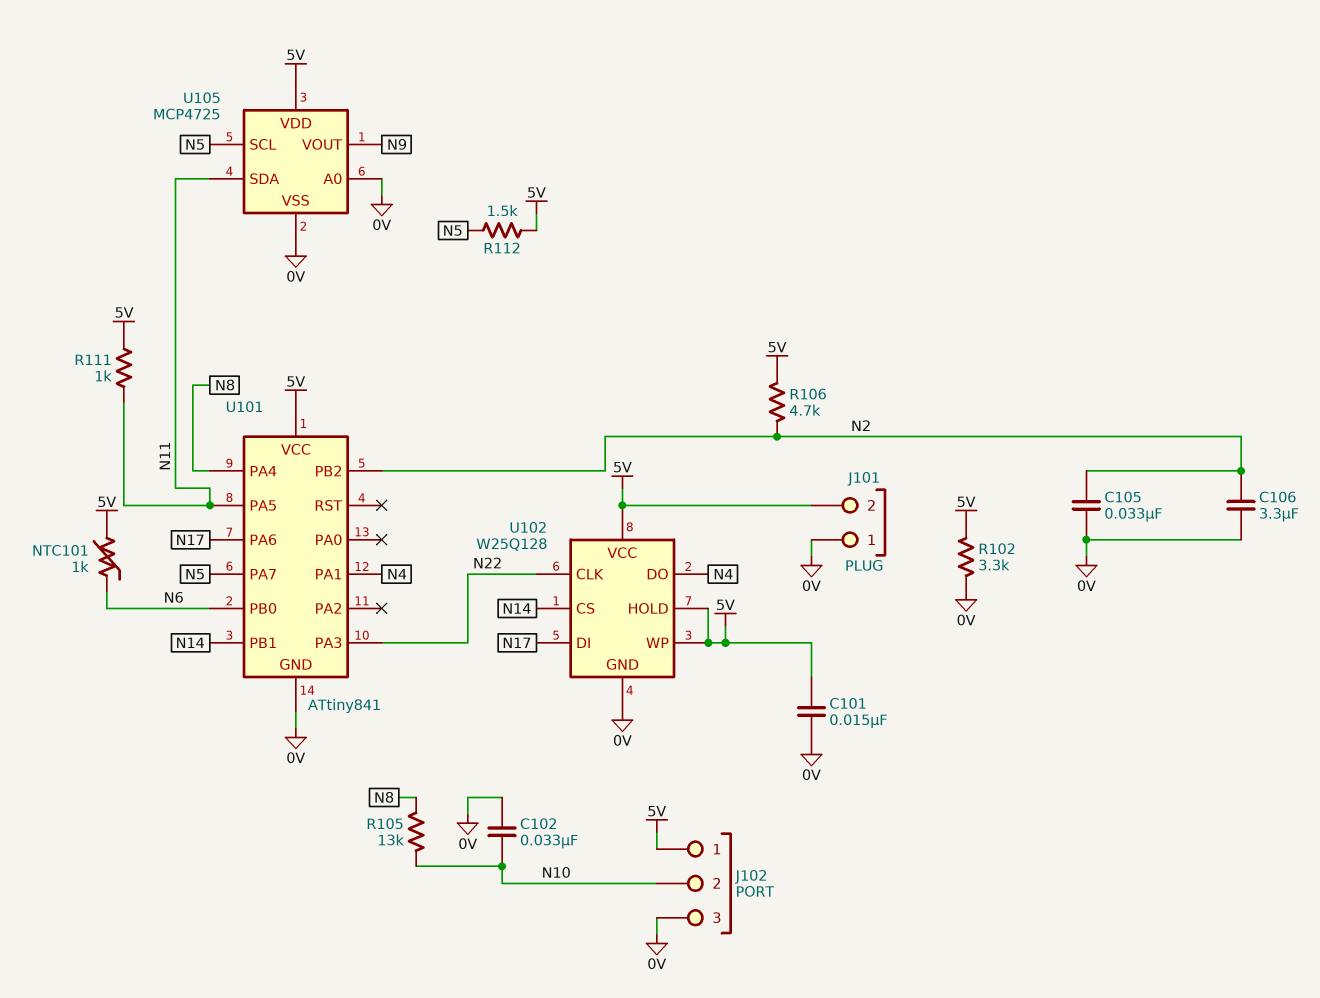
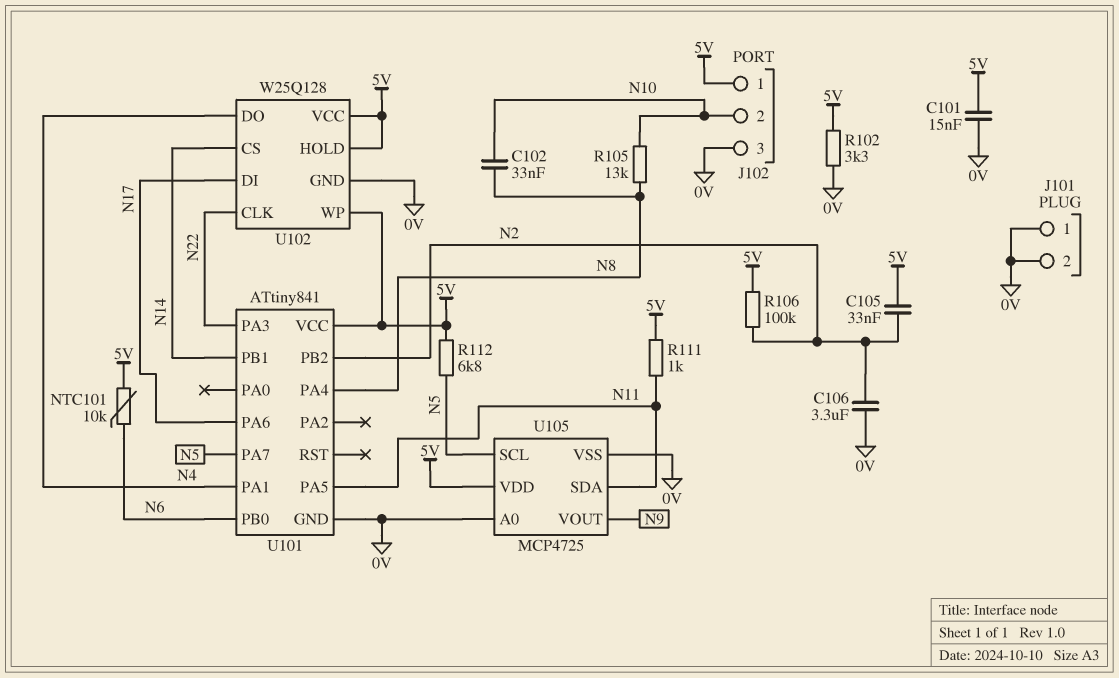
C102: 33nF (0V, N10) -> 33nF (N8, N10)
C105: 33nF (0V, N2) -> 33nF (5V, N2)
J101 pin 2: 5V -> 0V
NTC101: 1k (5V, N6) -> 10k (5V, N6)
R106: 4.7k (5V, N2) -> 100k (5V, N2)
R112: 1.5k (5V, N5) -> 6.8k (5V, N5)

